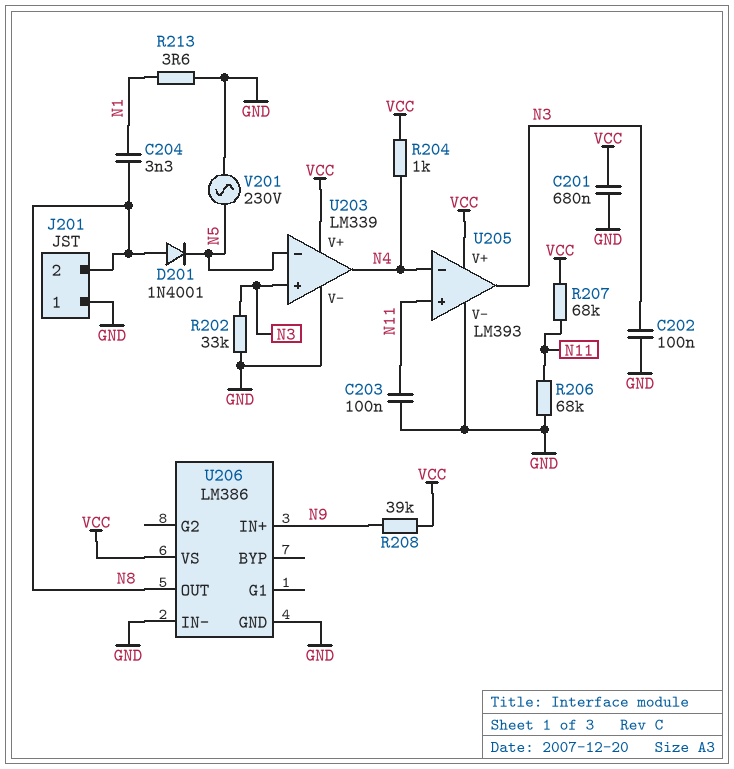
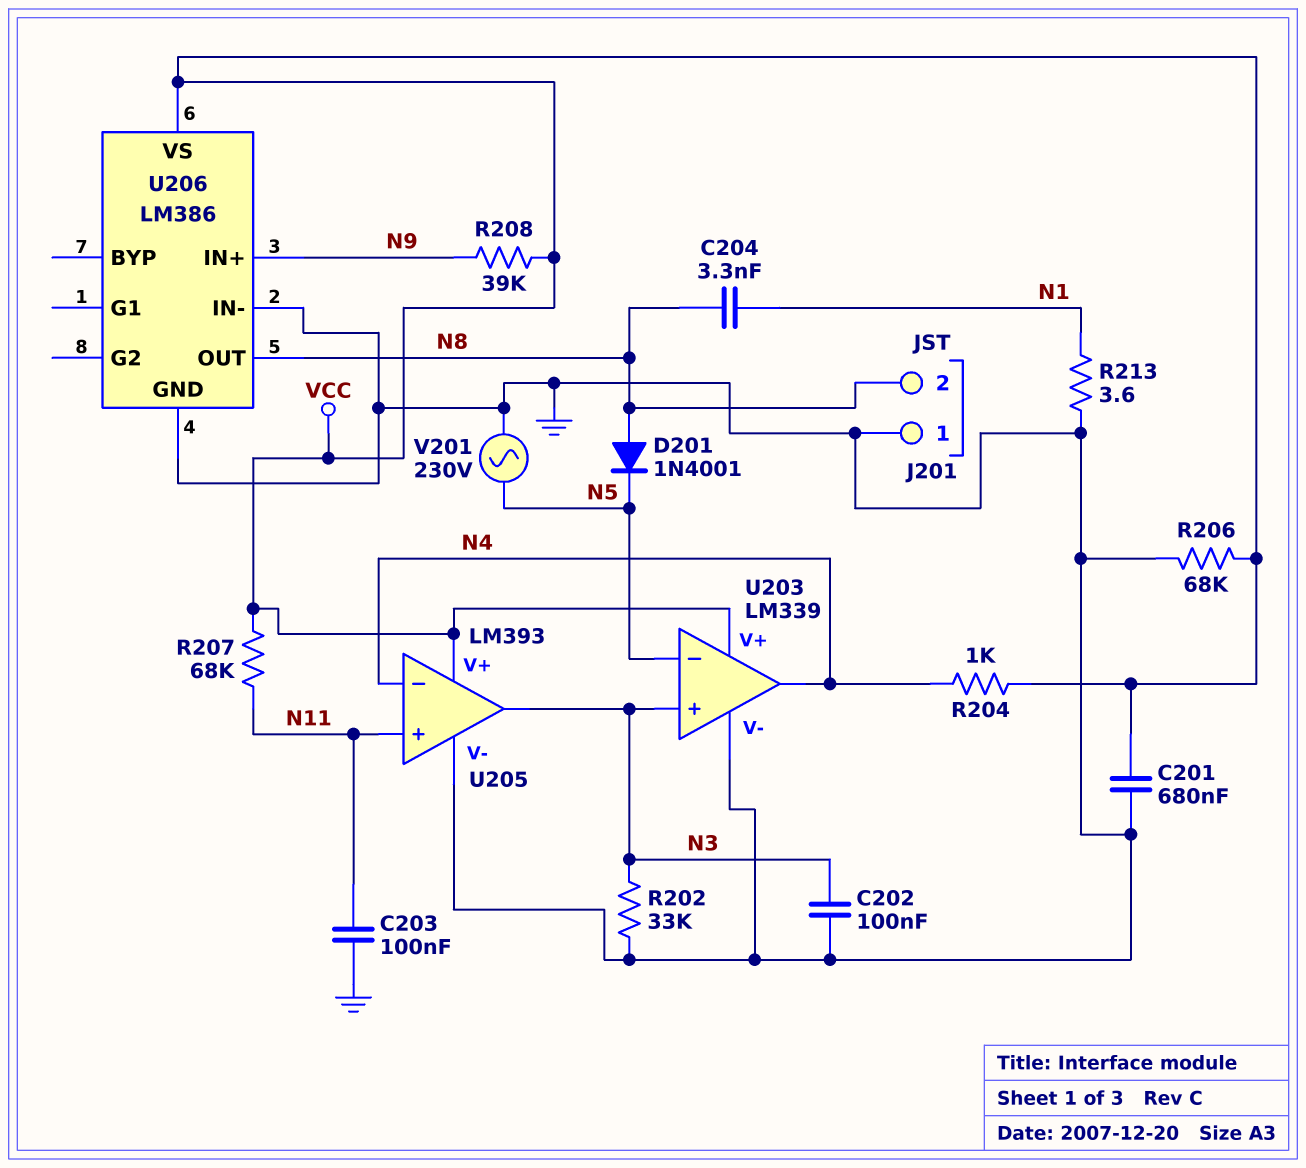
R206: 68k (GND, N11) -> 68k (GND, VCC)

